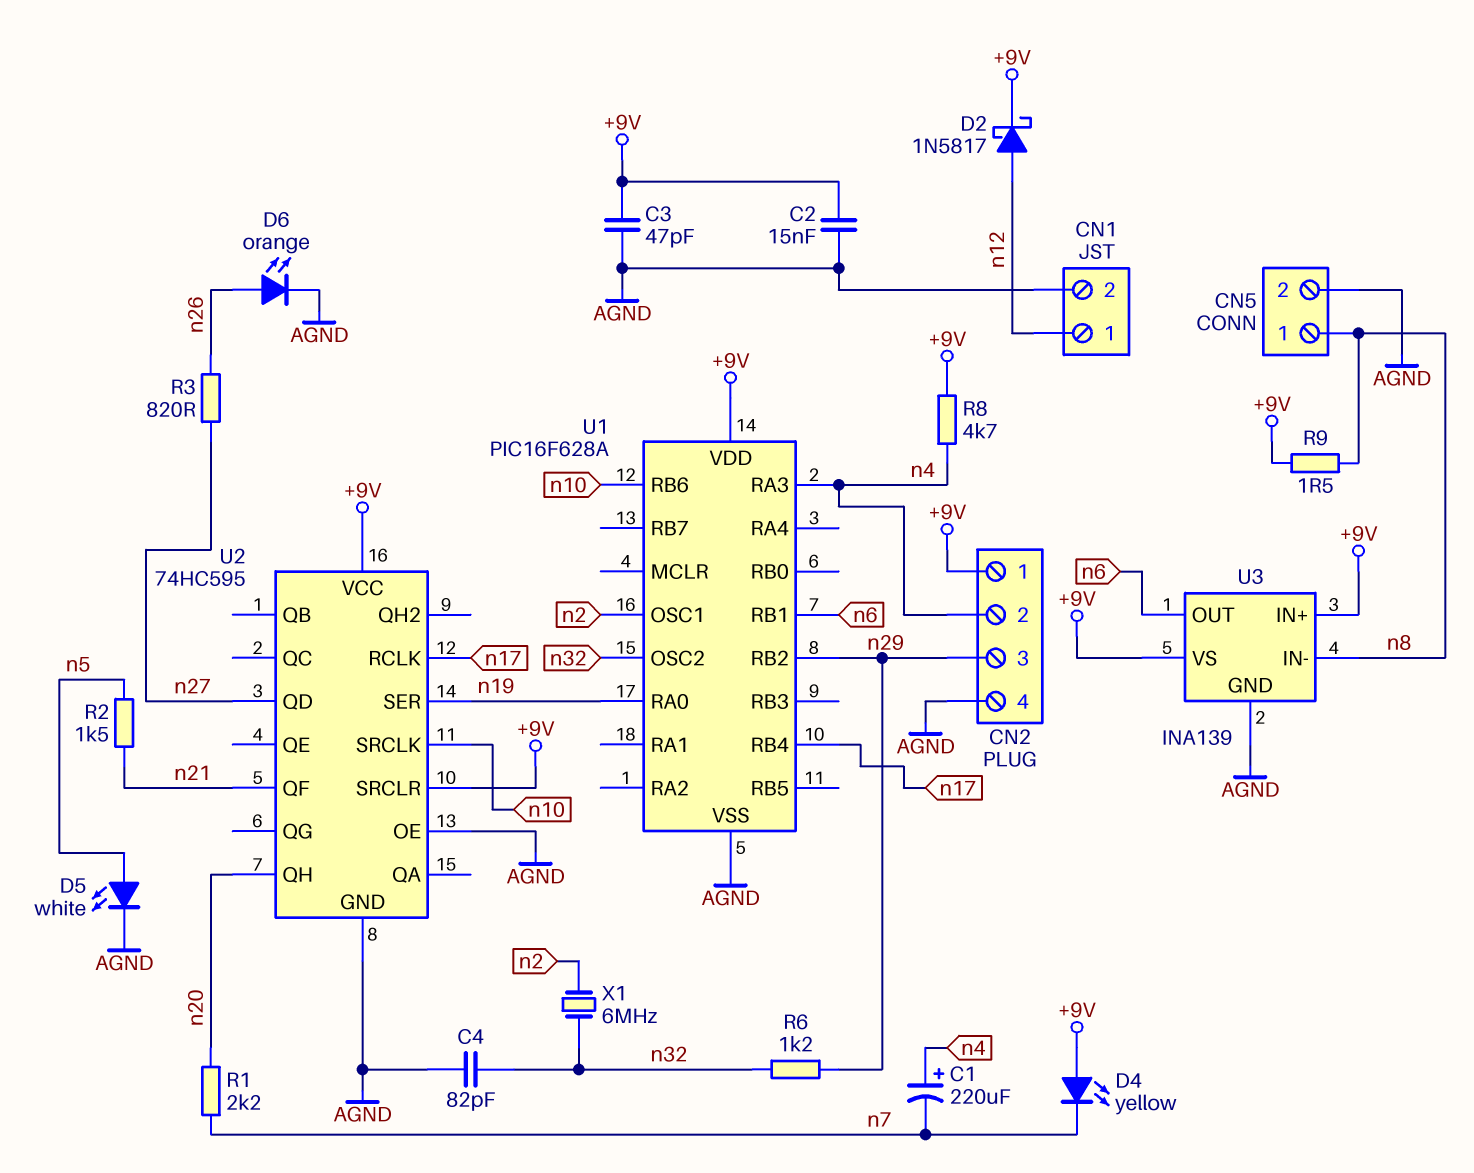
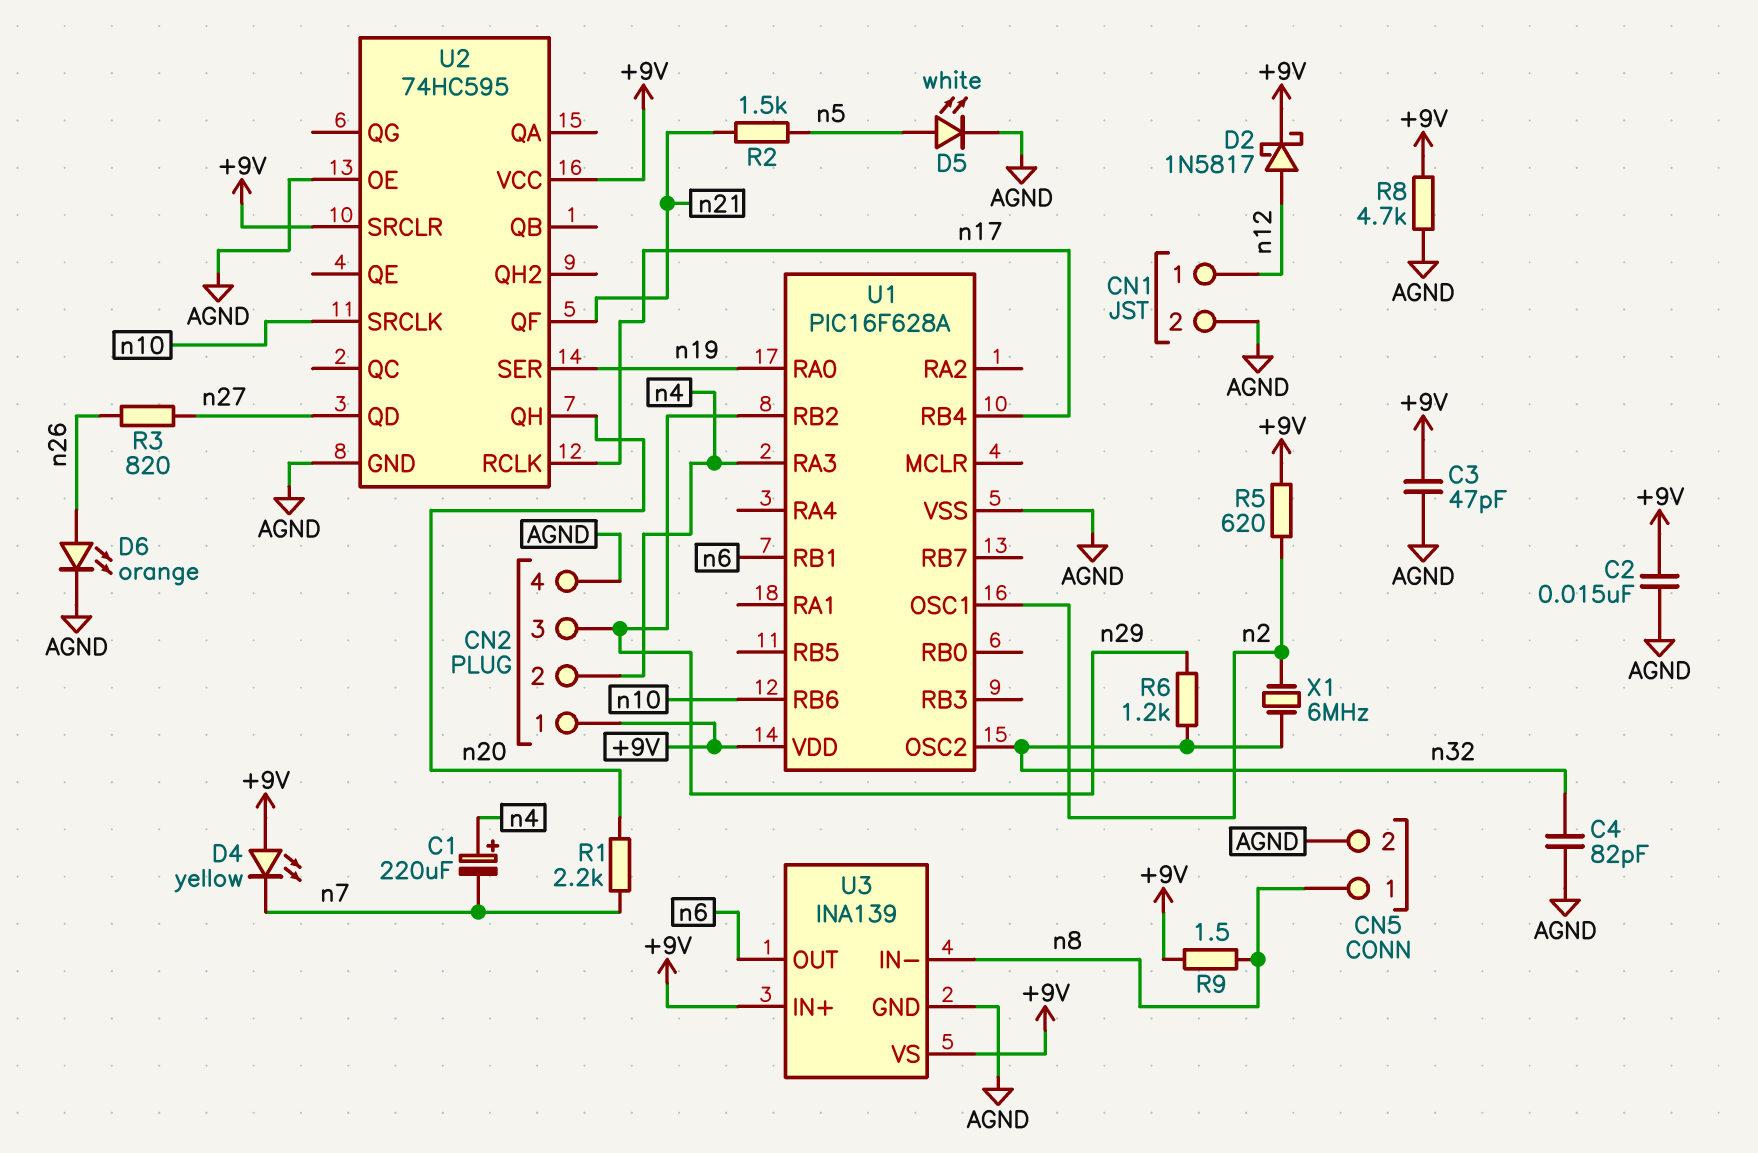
R5: none -> 620 (+9V, n2)
R8: 4.7k (+9V, n4) -> 4.7k (+9V, AGND)

